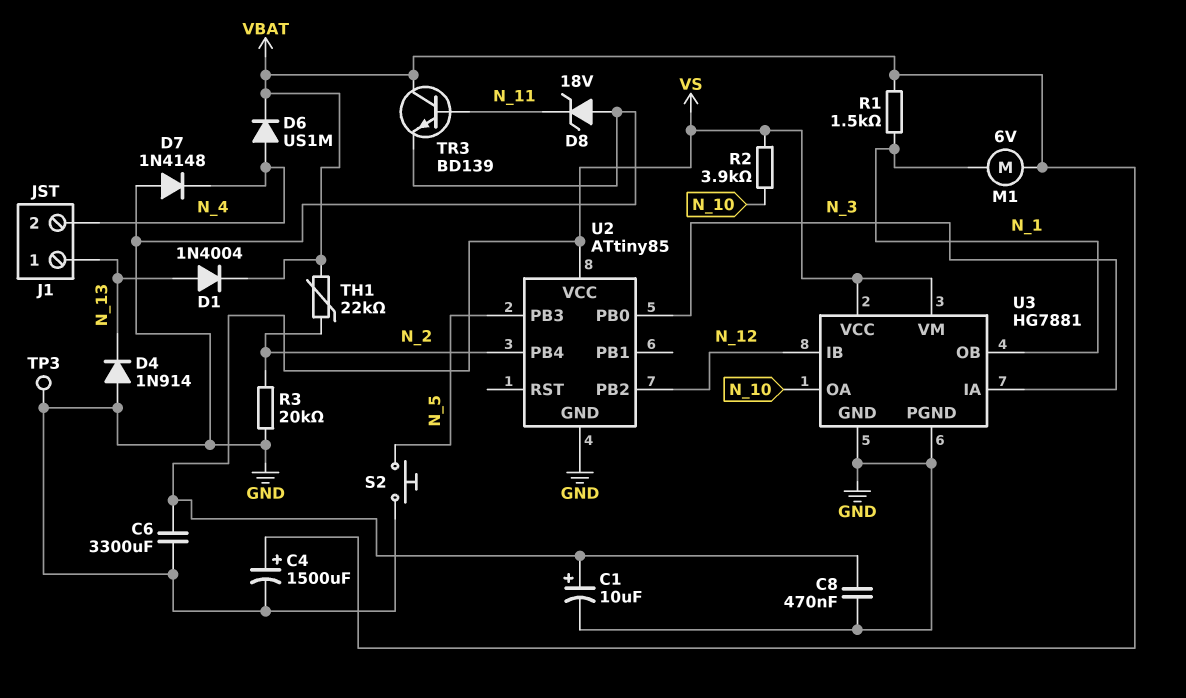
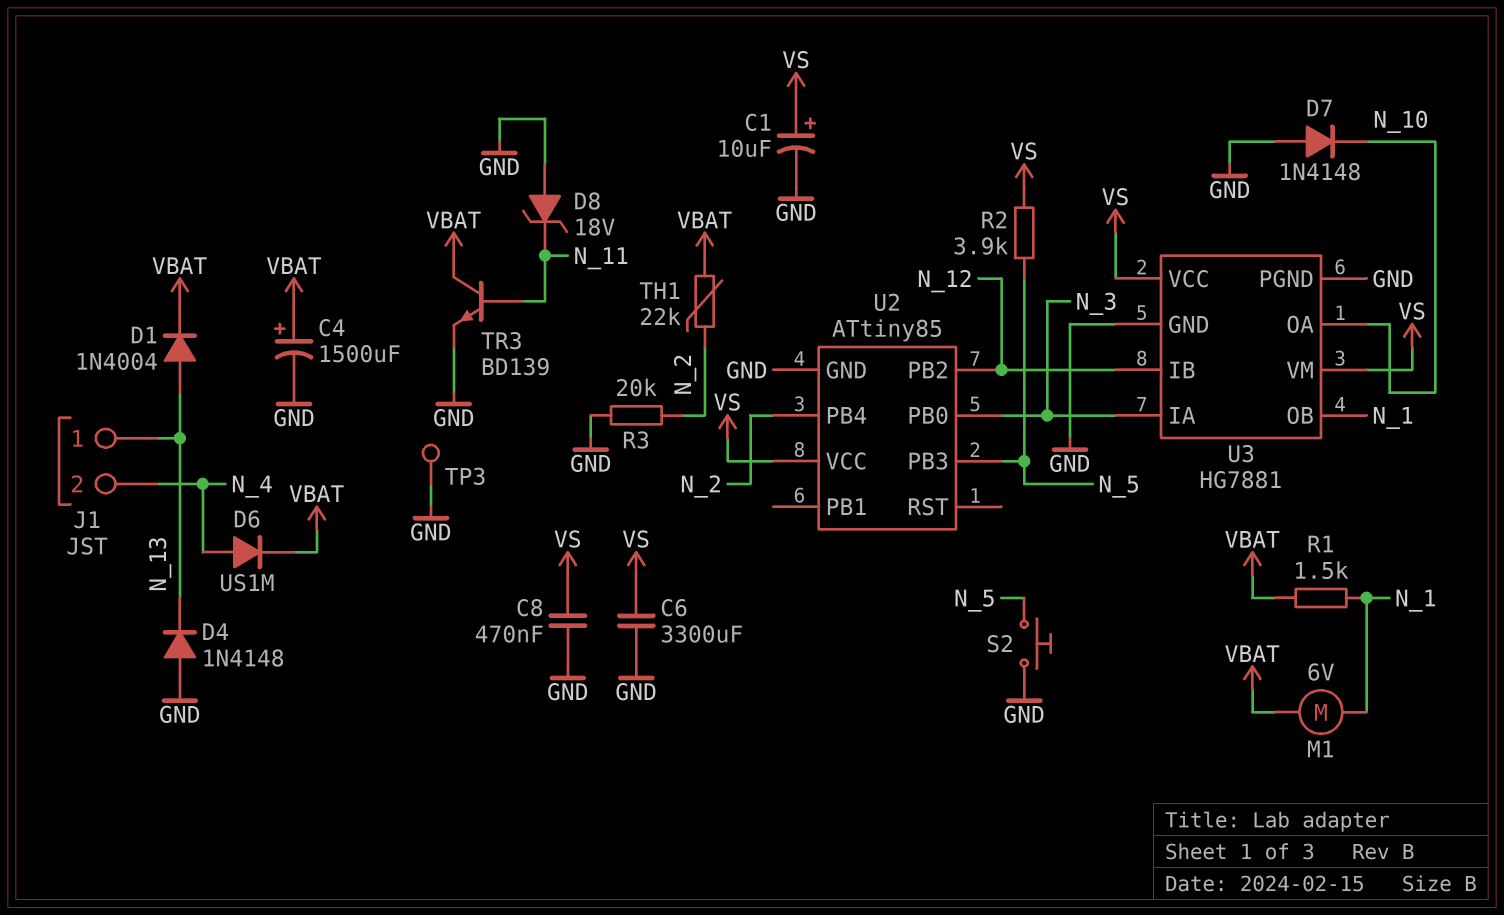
D4: diode 1N914 (A GND, K N_13) -> diode 1N4148 (A GND, K N_13)
D7: diode 1N4148 (A GND, K N_4) -> diode 1N4148 (A GND, K N_10)
R2: 3.9k (N_10, VS) -> 3.9k (N_5, VS)

